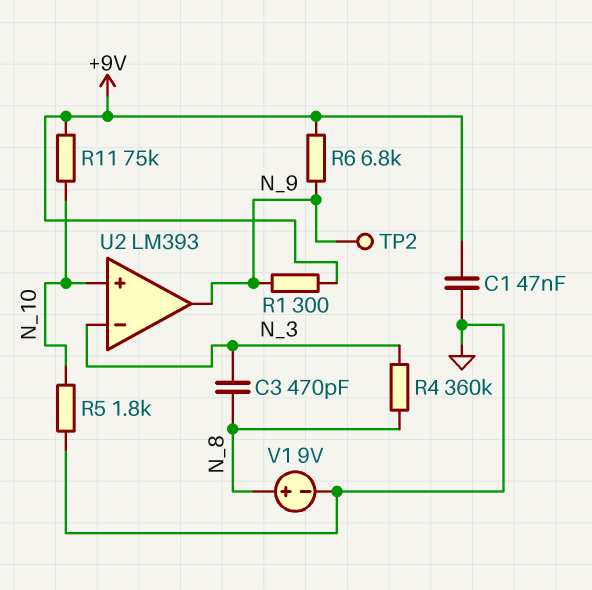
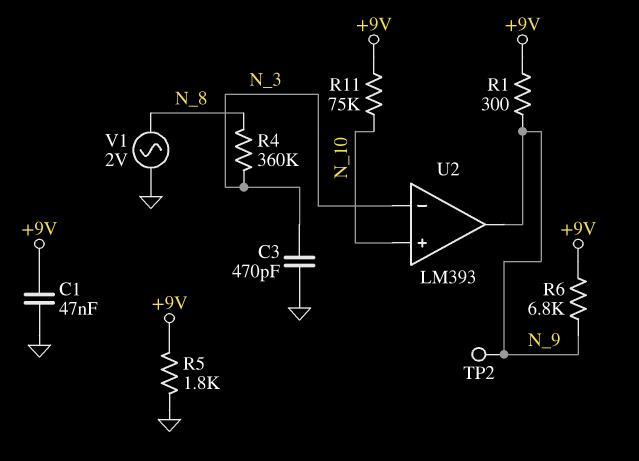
C3: 470pF (N_3, N_8) -> 470pF (GND, N_3)
R5: 1.8k (GND, N_10) -> 1.8k (+9V, GND)
V1: 9V (plus N_8, minus GND) -> AC 2V (GND, N_8)

